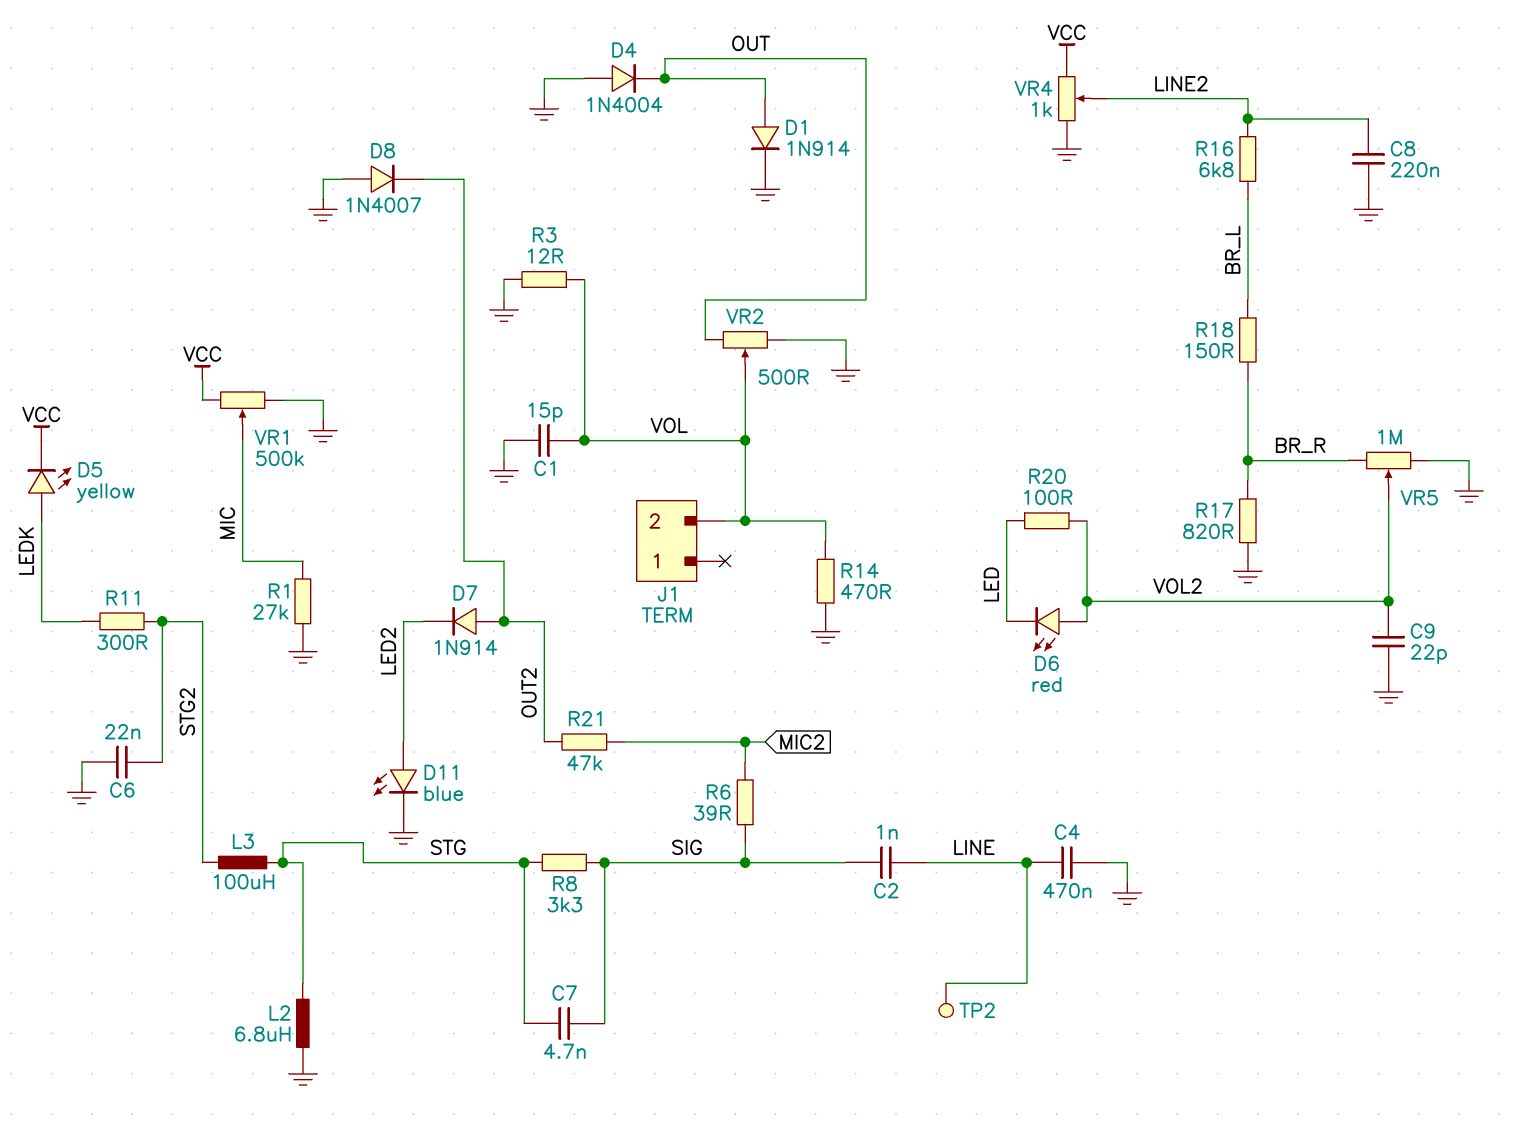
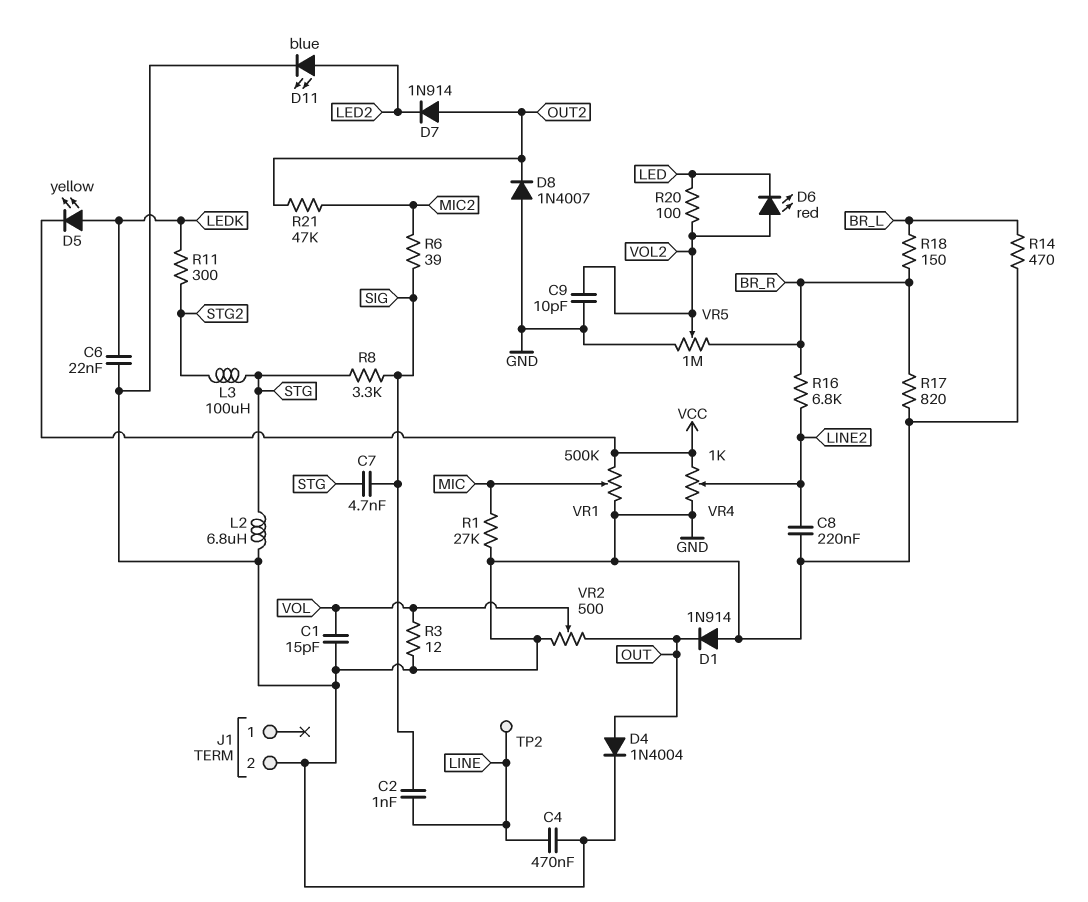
C6: 22nF (GND, STG2) -> 22nF (GND, LEDK)
C9: 22pF (GND, VOL2) -> 10pF (GND, VOL2)
D1: diode 1N914 (A OUT, K GND) -> diode 1N914 (A GND, K OUT)
D4: diode 1N4004 (A GND, K OUT) -> diode 1N4004 (A OUT, K GND)
J1 pin 2: VOL -> GND
R14: 470 (GND, VOL) -> 470 (BR_L, GND)
R16: 6.8k (BR_L, LINE2) -> 6.8k (BR_R, LINE2)

